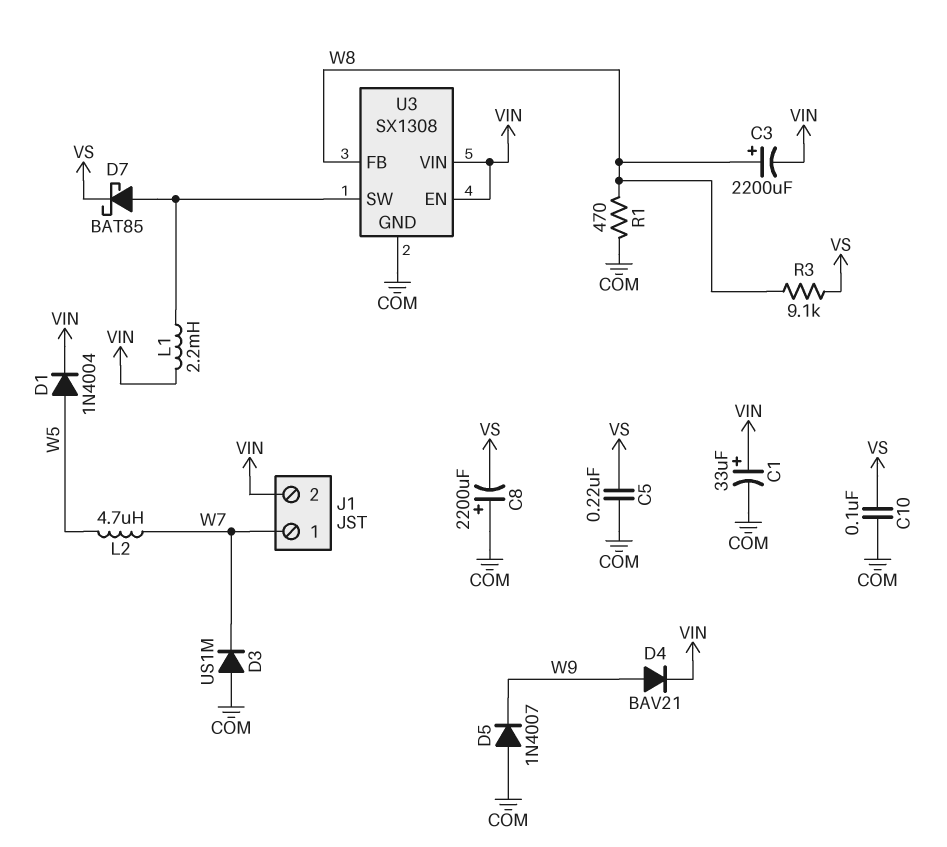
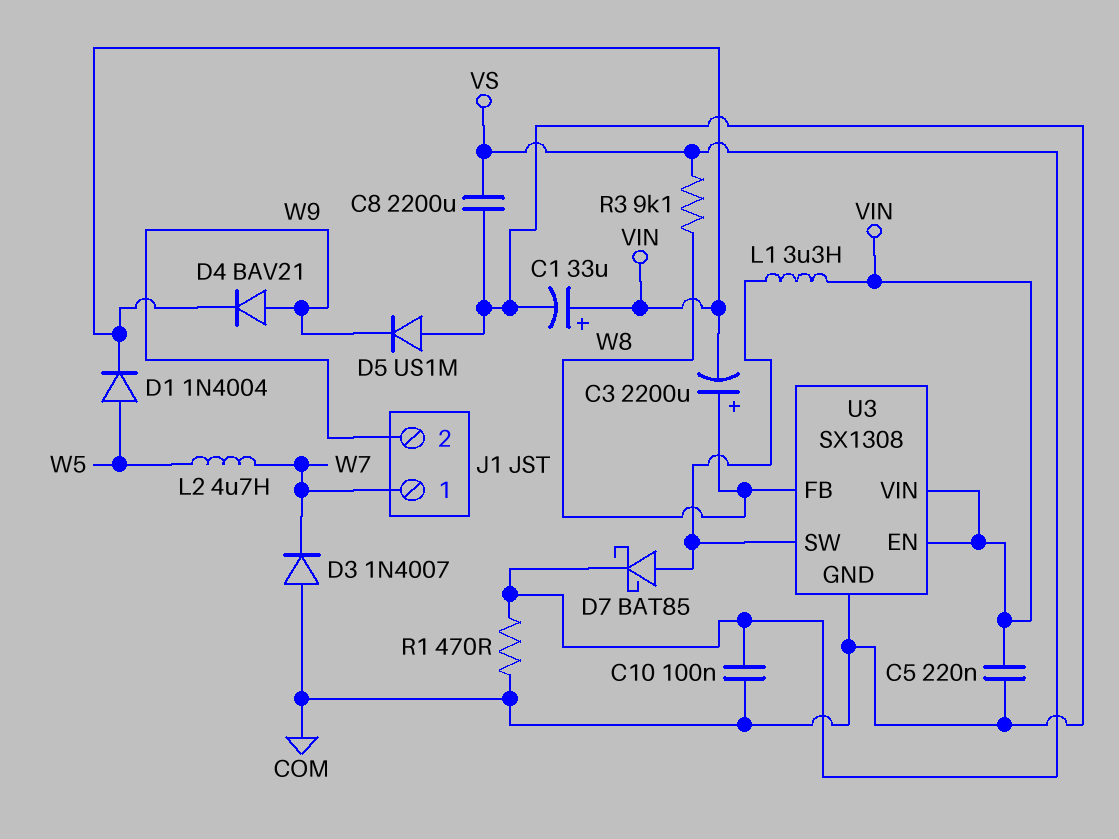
C5: 220nF (COM, VS) -> 220nF (COM, VIN)
C8: 2200uF (plus COM, minus VS) -> 2200uF (COM, VS)
D3: diode US1M (A COM, K W7) -> diode 1N4007 (A COM, K W7)
D5: diode 1N4007 (A COM, K W9) -> diode US1M (A COM, K W9)
J1 pin 2: VIN -> W9
L1: 2.2mH (U3/SW, VIN) -> 3.3uH (U3/SW, VIN)
R1: 470 (COM, W8) -> 470 (COM, VS)

